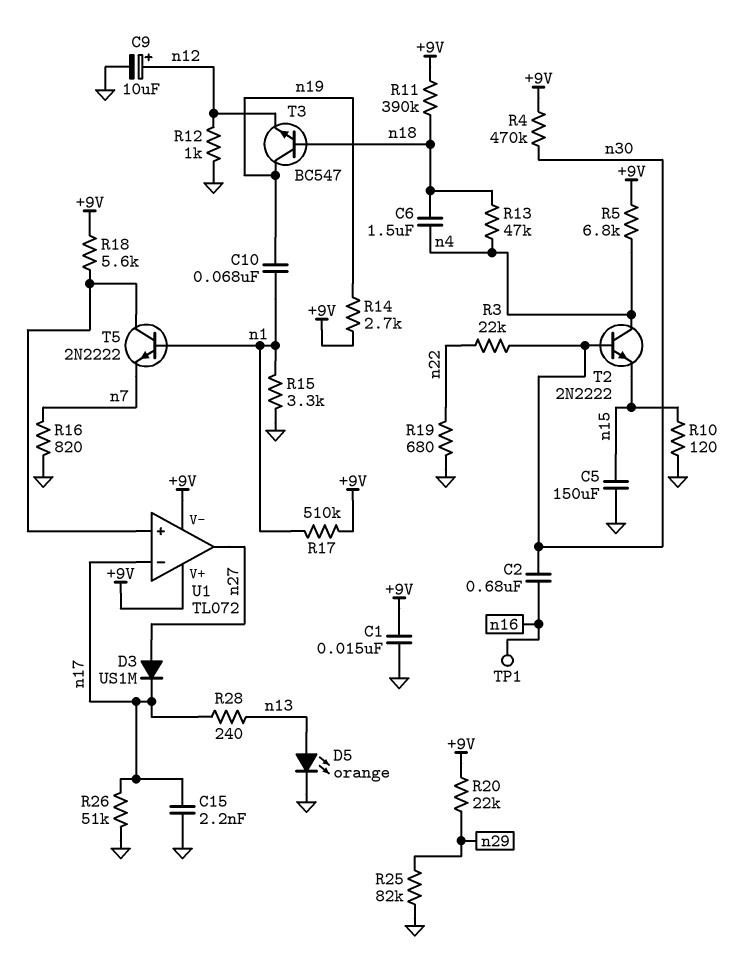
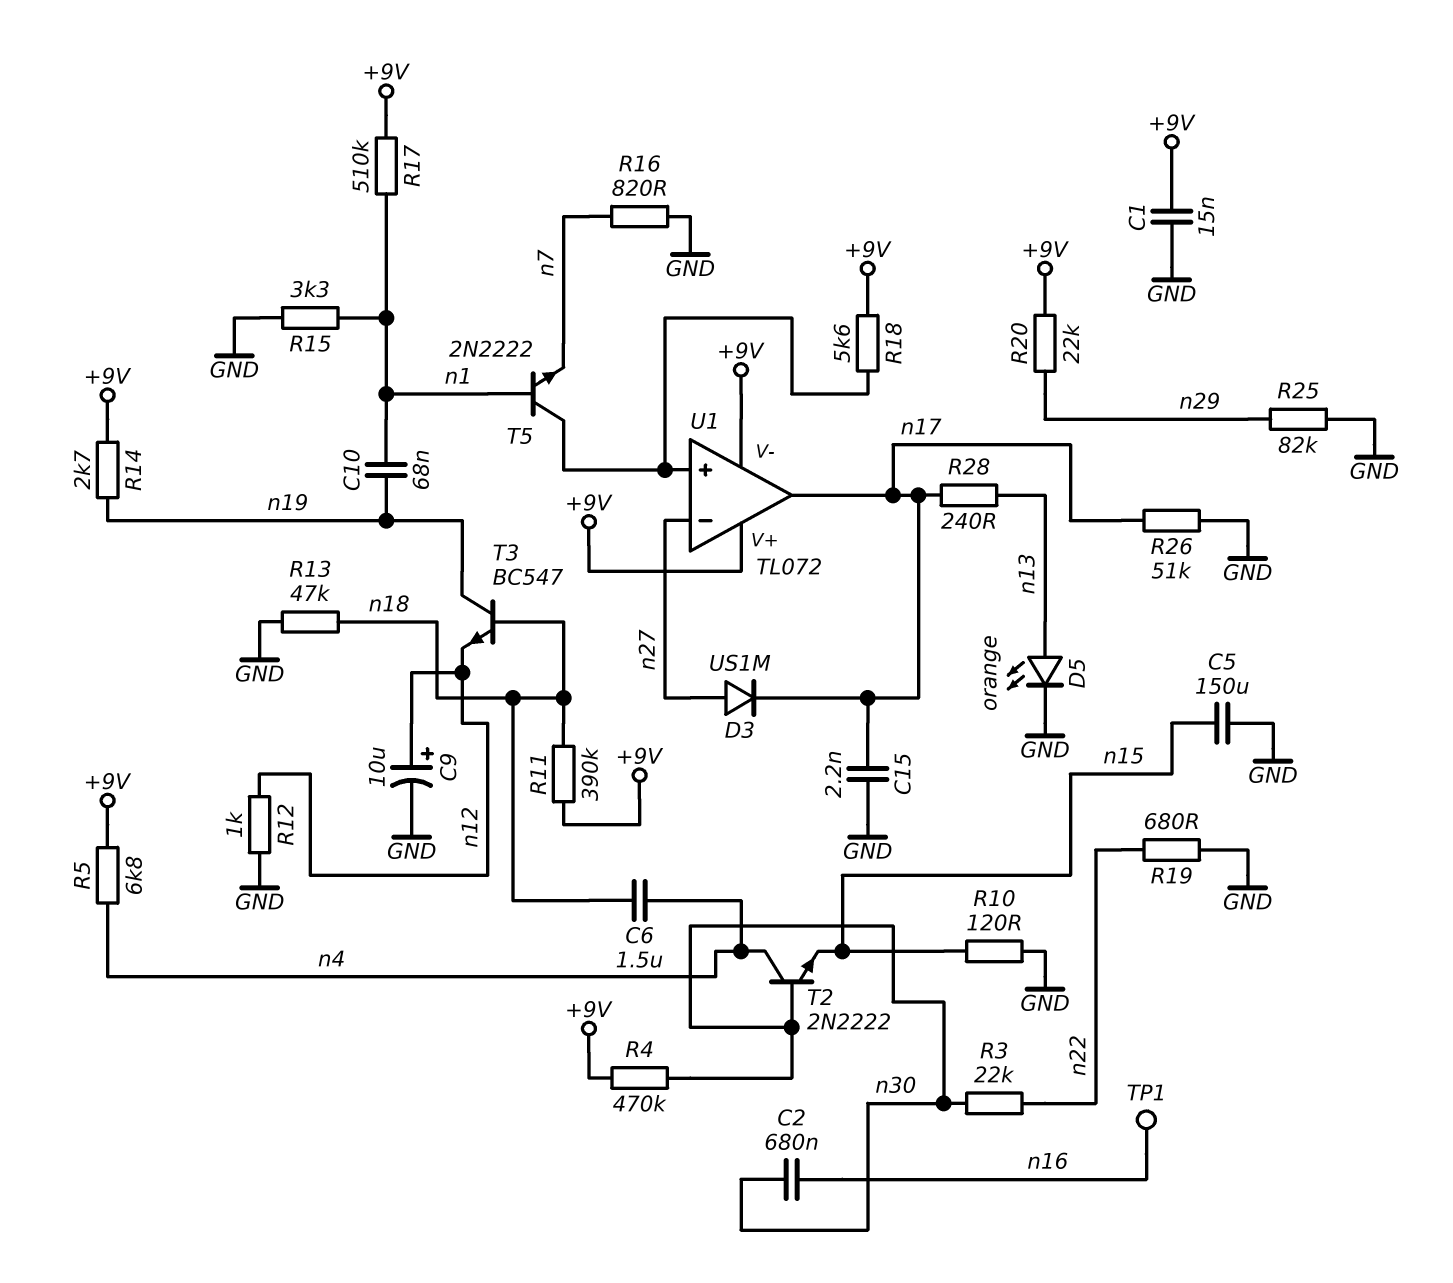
R13: 47k (n4, n18) -> 47k (GND, n18)
U1 pin in-: n17 -> n27
U1 pin out: n27 -> n17

